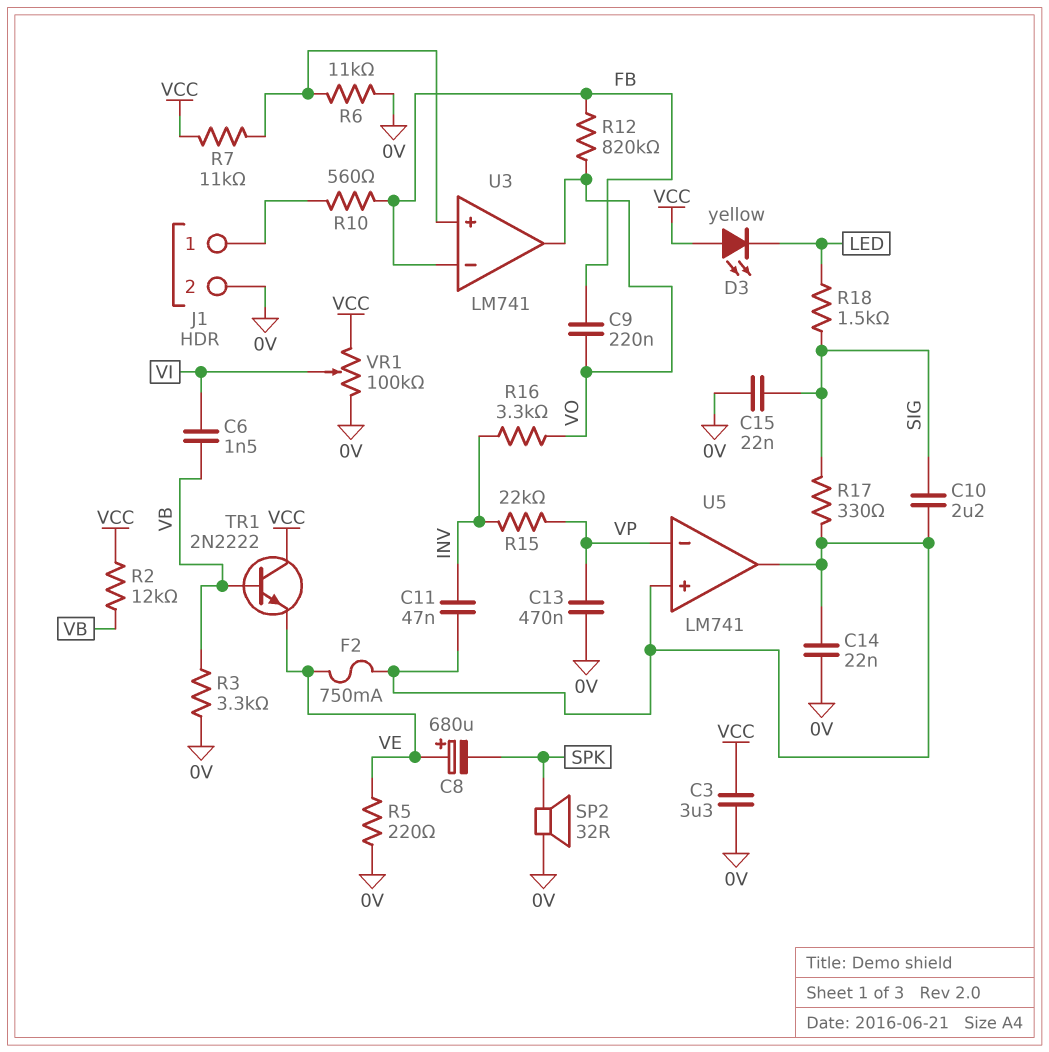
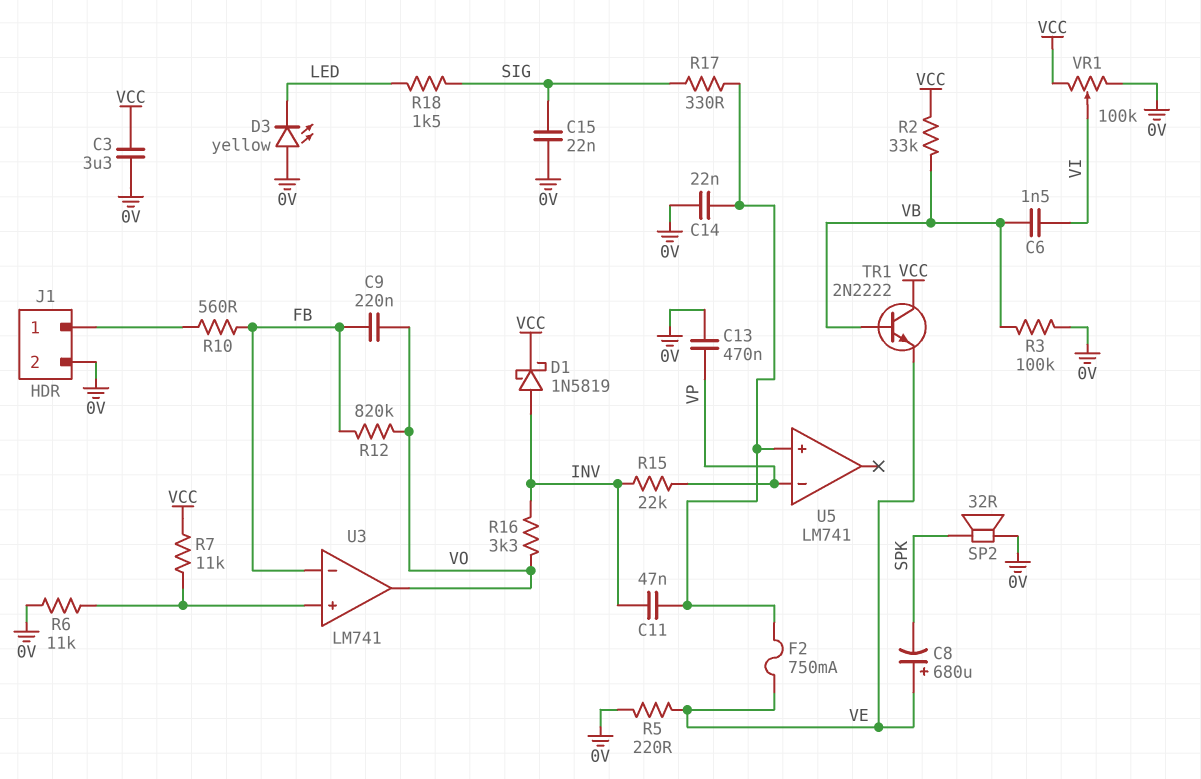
C10: 2.2uF (SIG, U5/in+) -> none
D1: none -> schottky 1N5819 (A INV, K VCC)
D3: LED yellow (A VCC, K LED) -> LED yellow (A 0V, K LED)
R2: 12k (VB, VCC) -> 33k (VB, VCC)
R3: 3.3k (0V, VB) -> 100k (0V, VB)
U5 pin out: U5/in+ -> none

